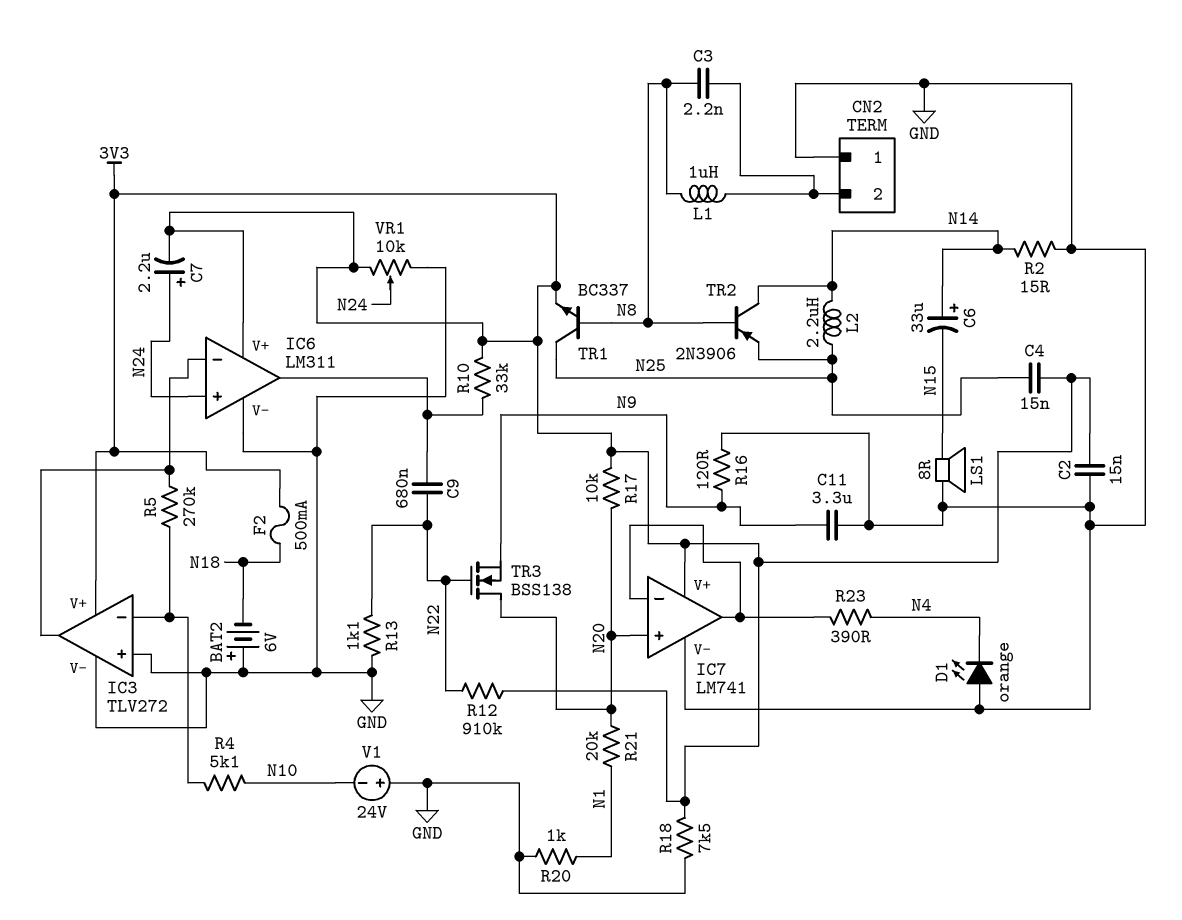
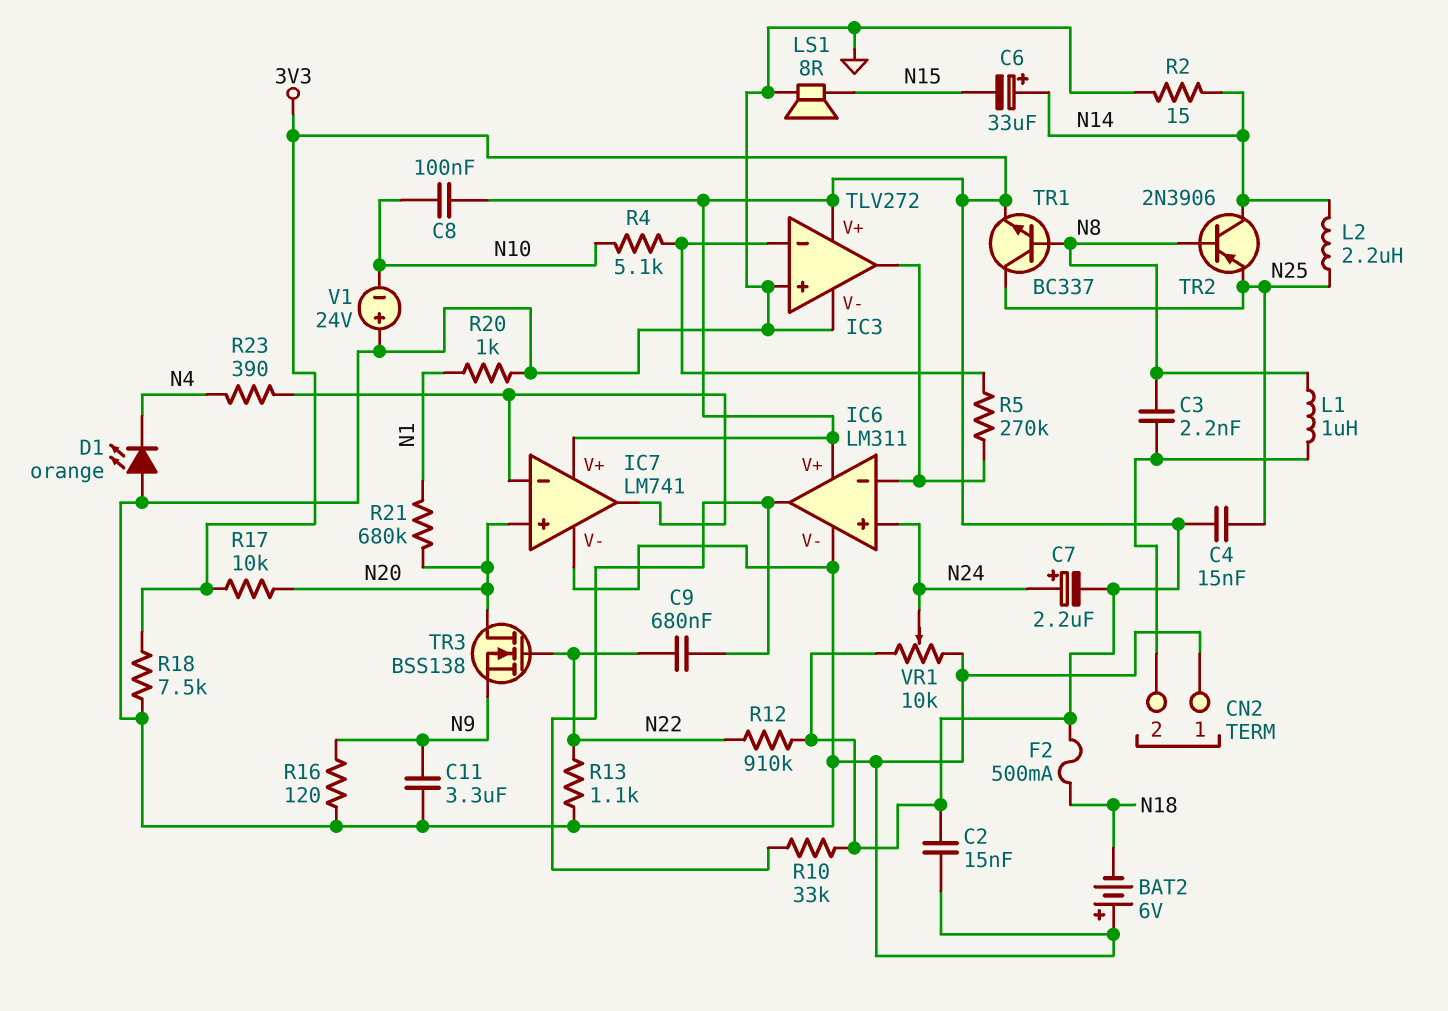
C8: none -> 100nF (3V3, N10)
R21: 20k (N1, N20) -> 680k (N1, N20)

